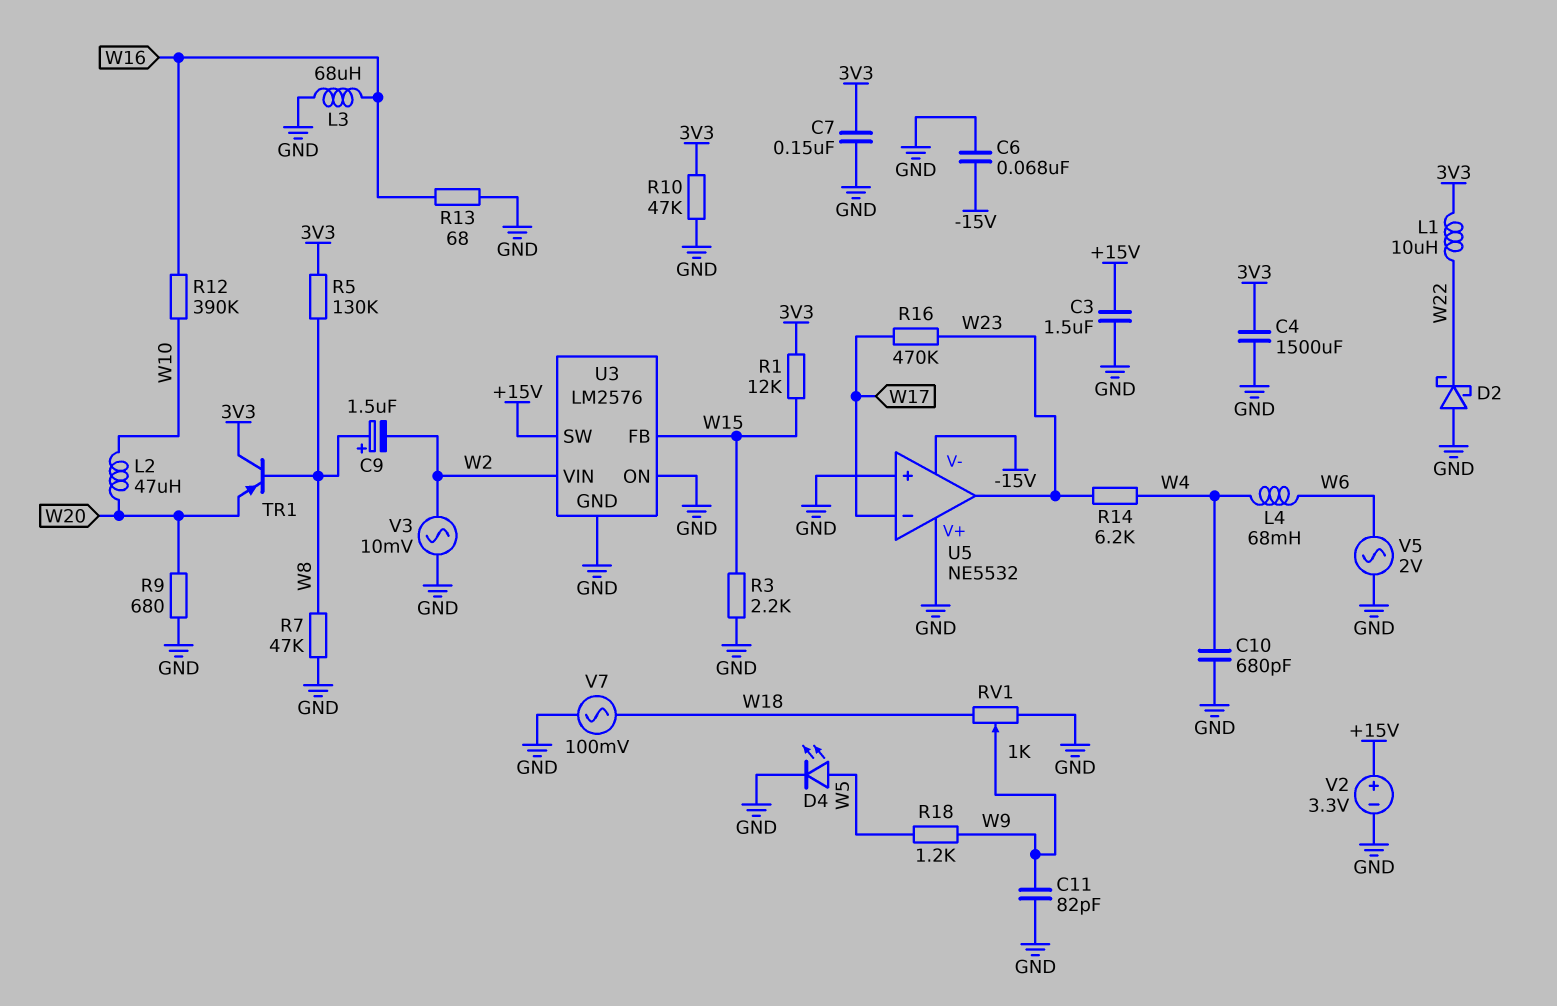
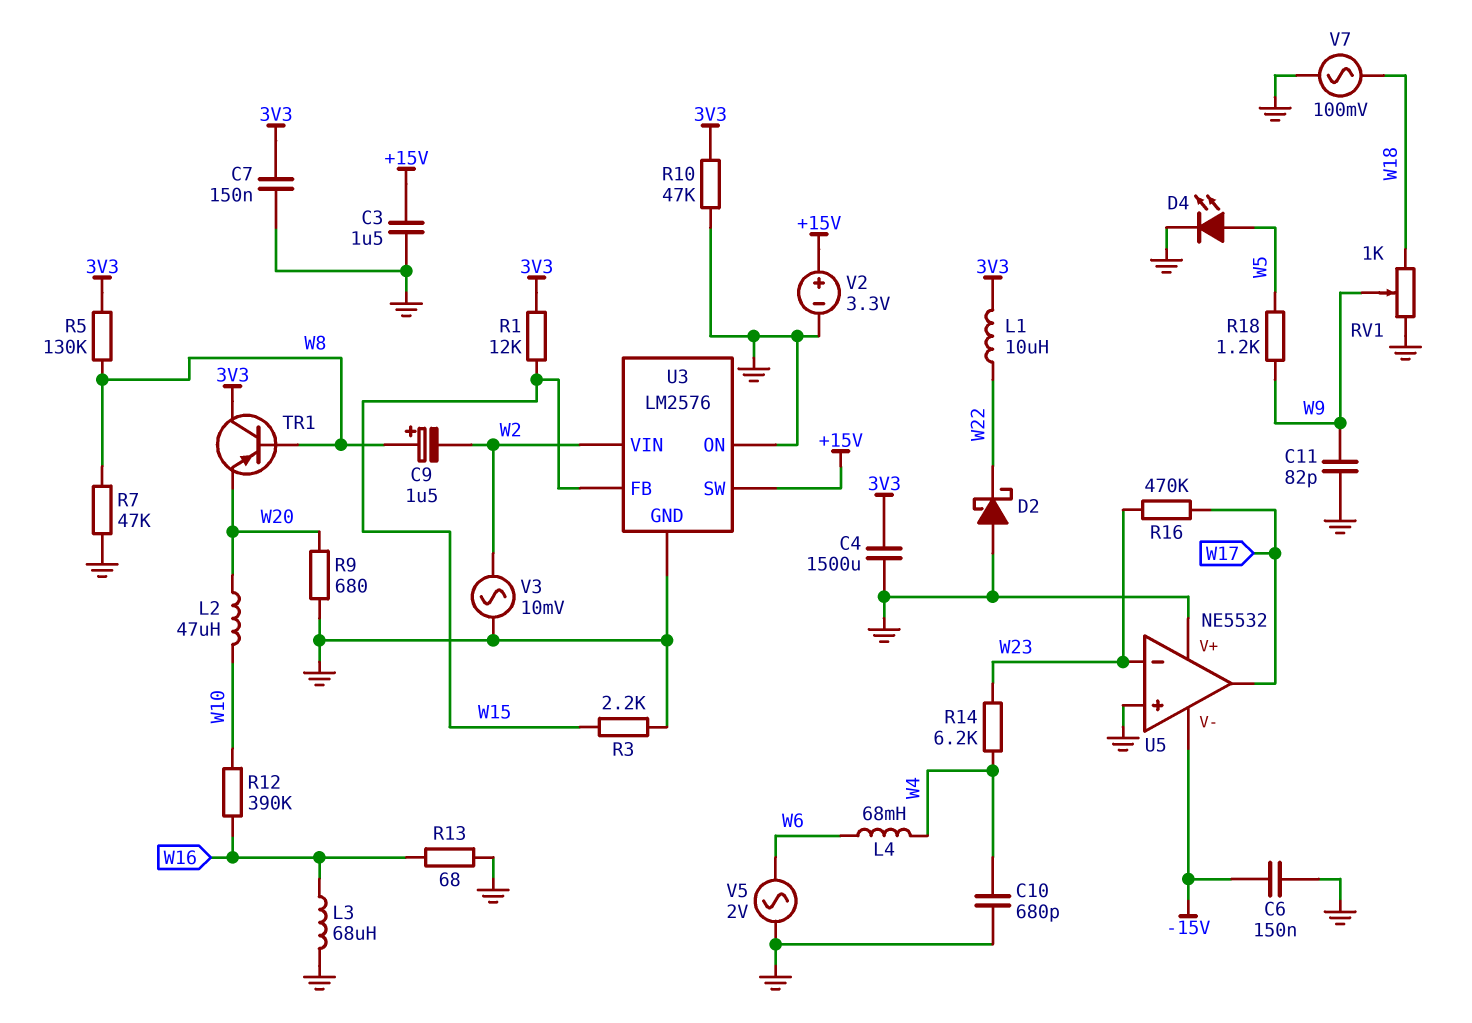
C6: 68nF (-15V, GND) -> 150nF (-15V, GND)
U5 pin in-: W17 -> W23
U5 pin out: W23 -> W17

